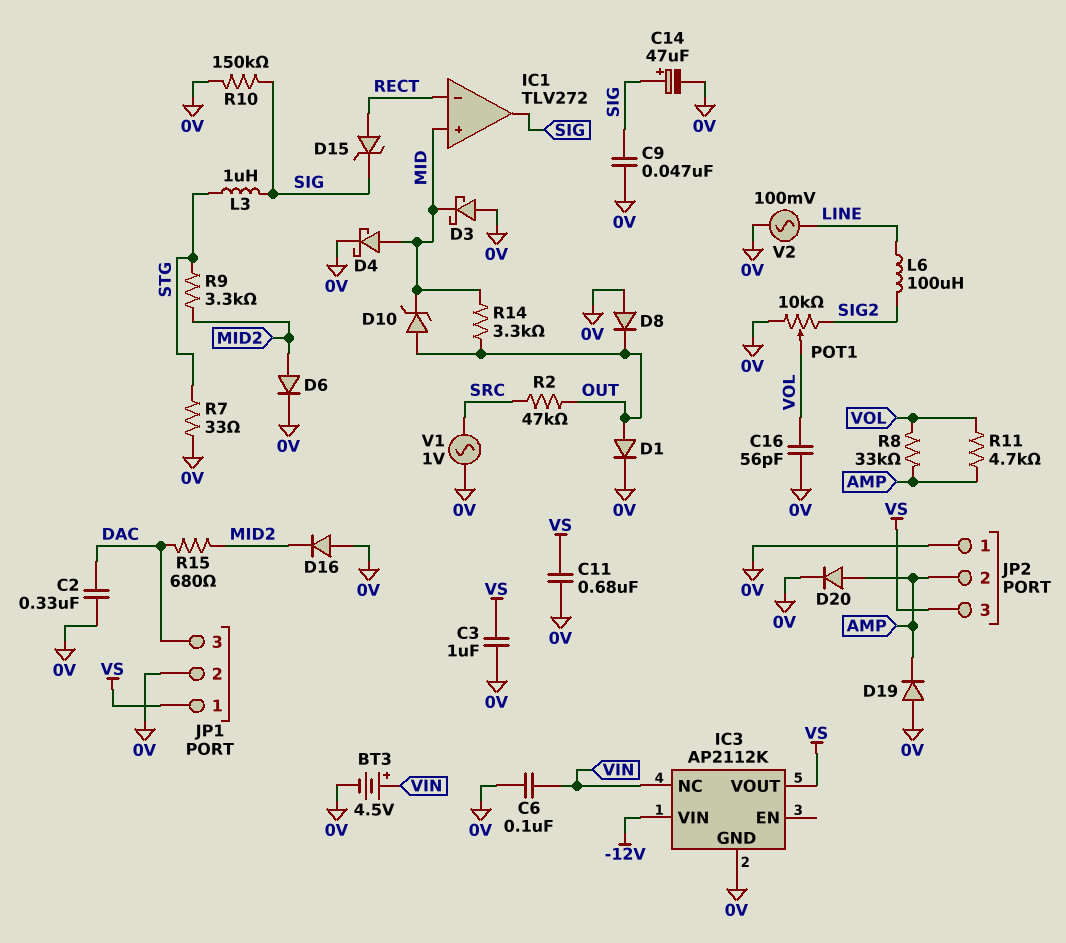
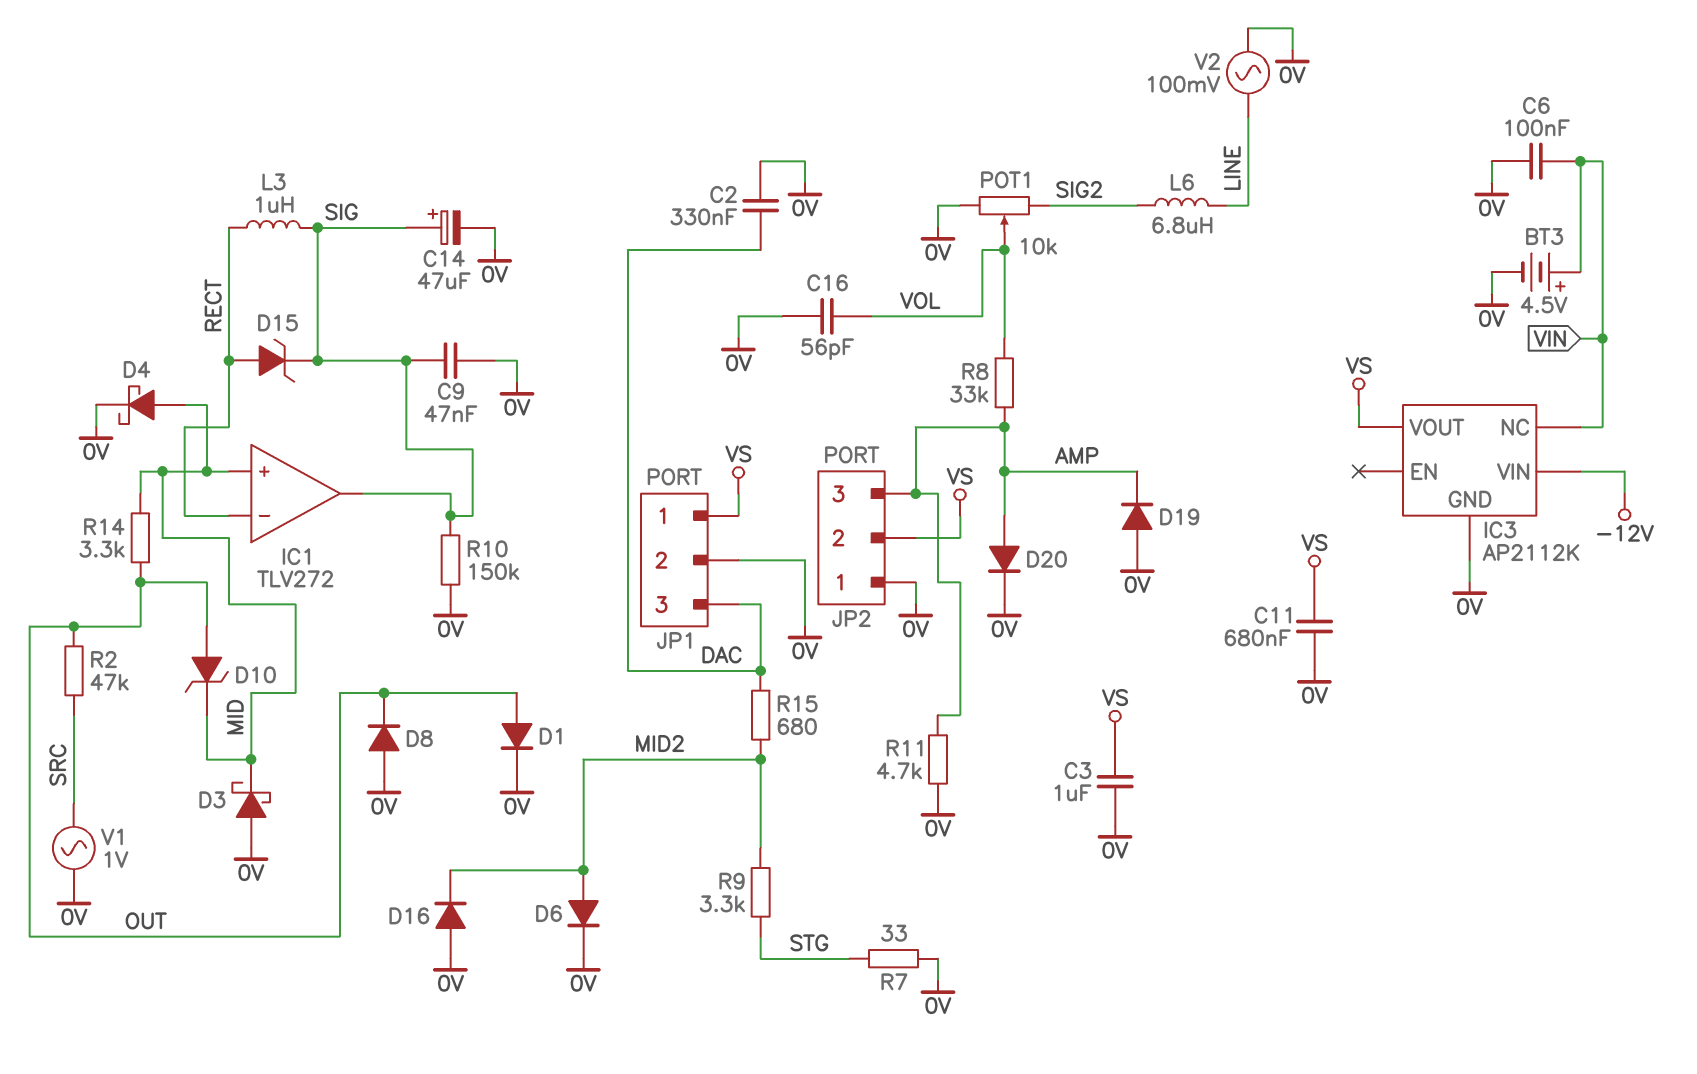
JP2 pin 2: AMP -> VS
JP2 pin 3: VS -> AMP
L3: 1uH (SIG, STG) -> 1uH (RECT, SIG)
L6: 100uH (LINE, SIG2) -> 6.8uH (LINE, SIG2)
R11: 4.7k (AMP, VOL) -> 4.7k (0V, AMP)

